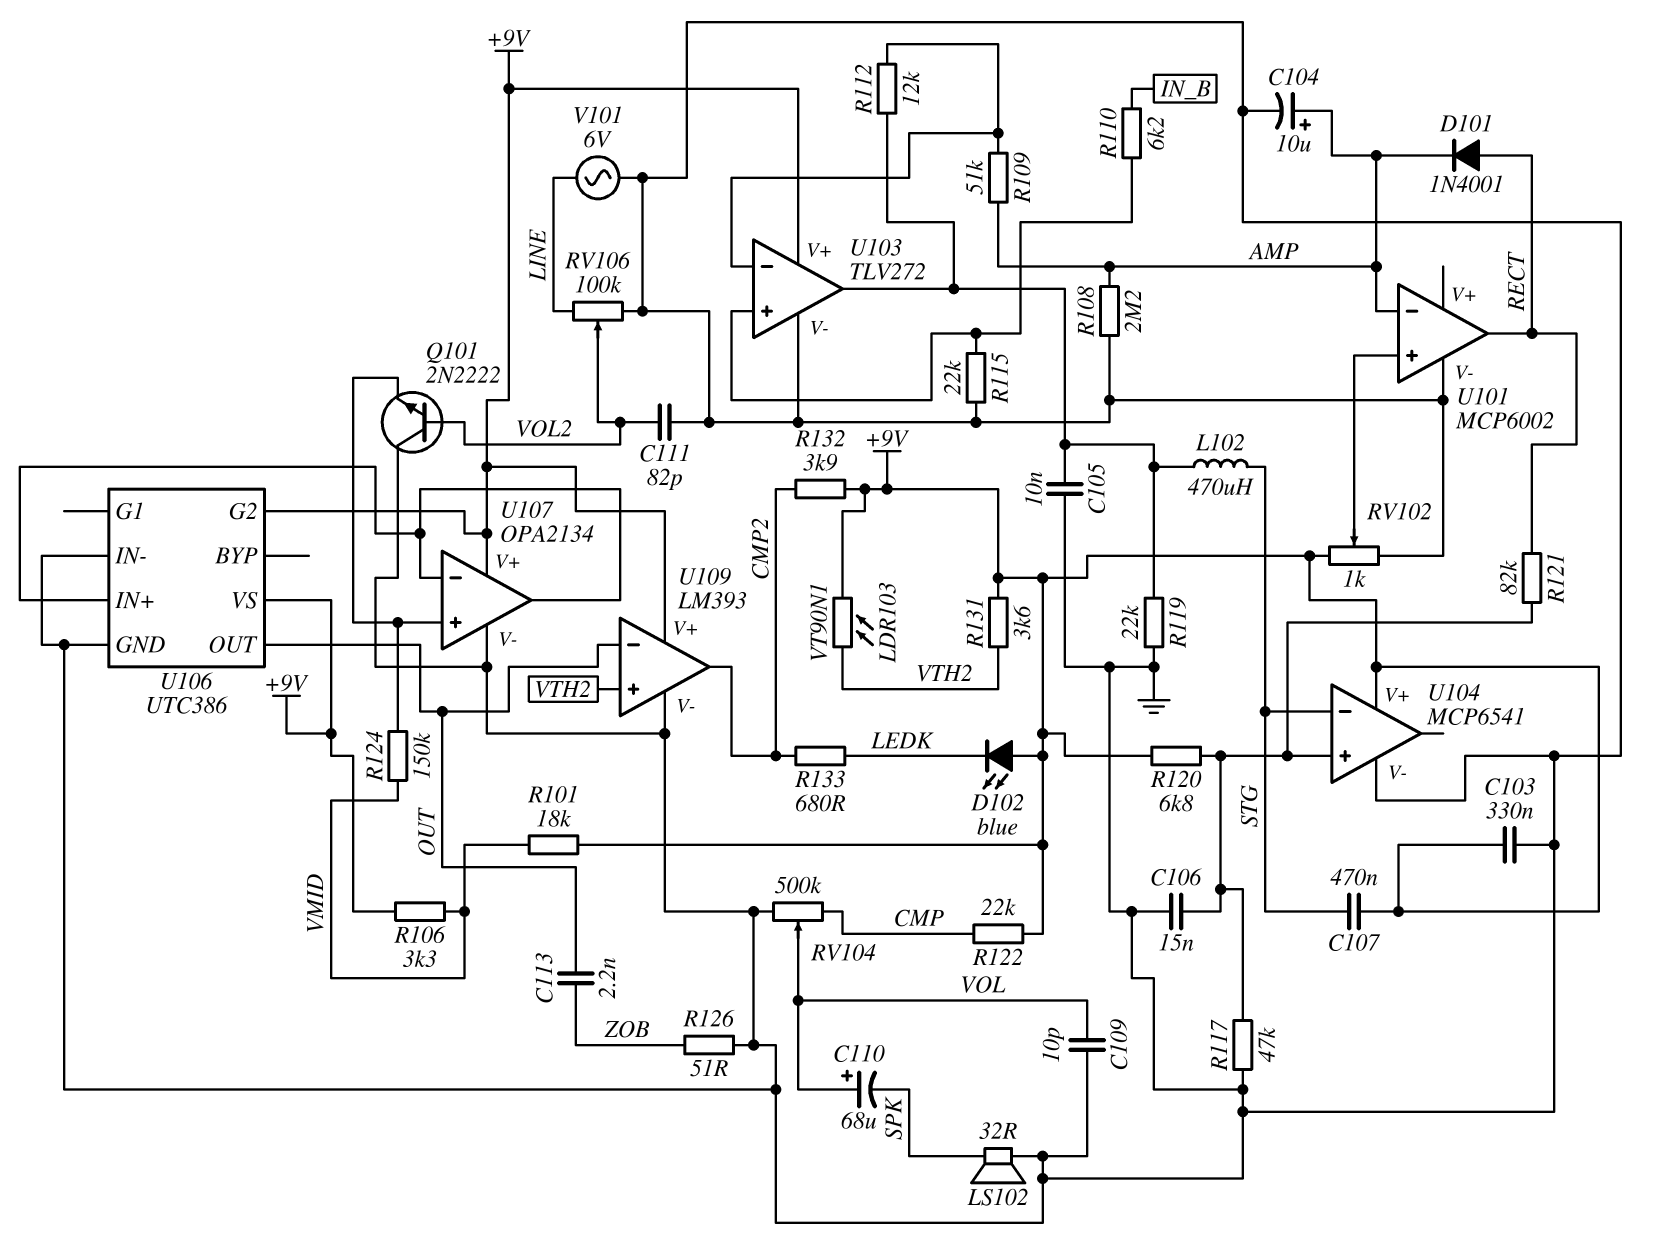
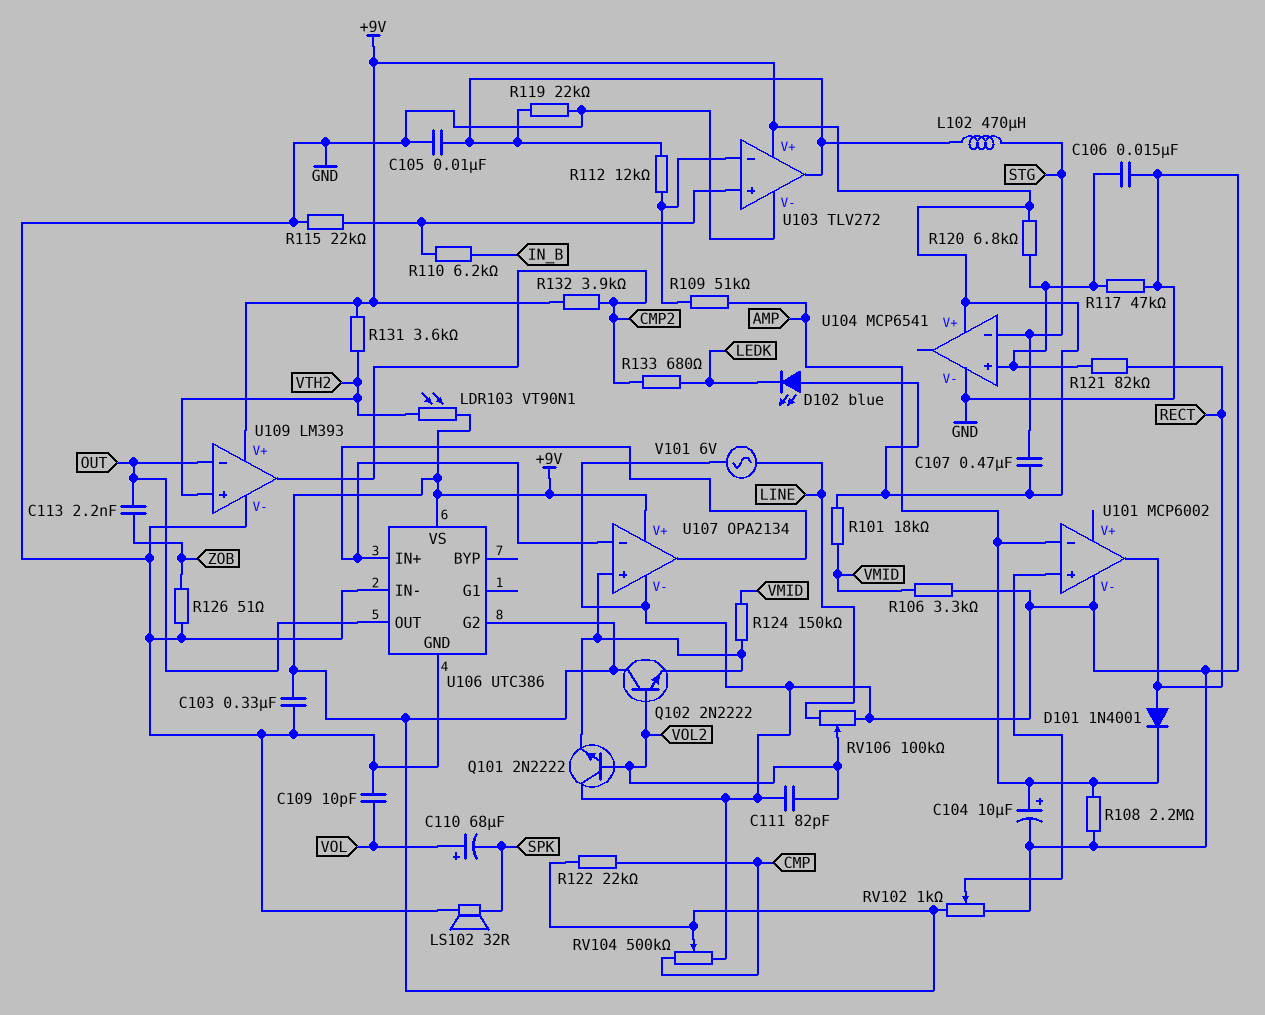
Q102: none -> NPN 2N2222 (B VOL2, C +9V, E U107/in+)
R106: 3.3k (+9V, VMID) -> 3.3k (GND, VMID)
RV104: 500k (CMP, GND, wiper VOL) -> 500k (CMP, GND, wiper +9V)

